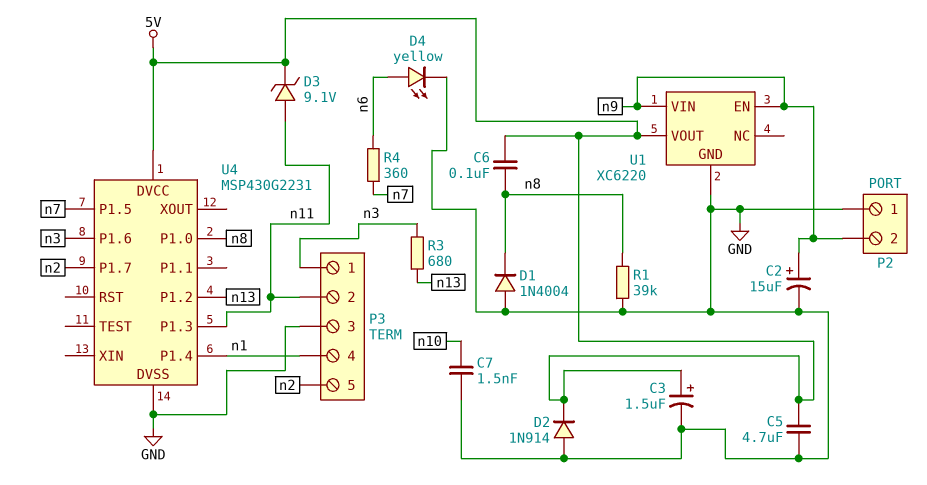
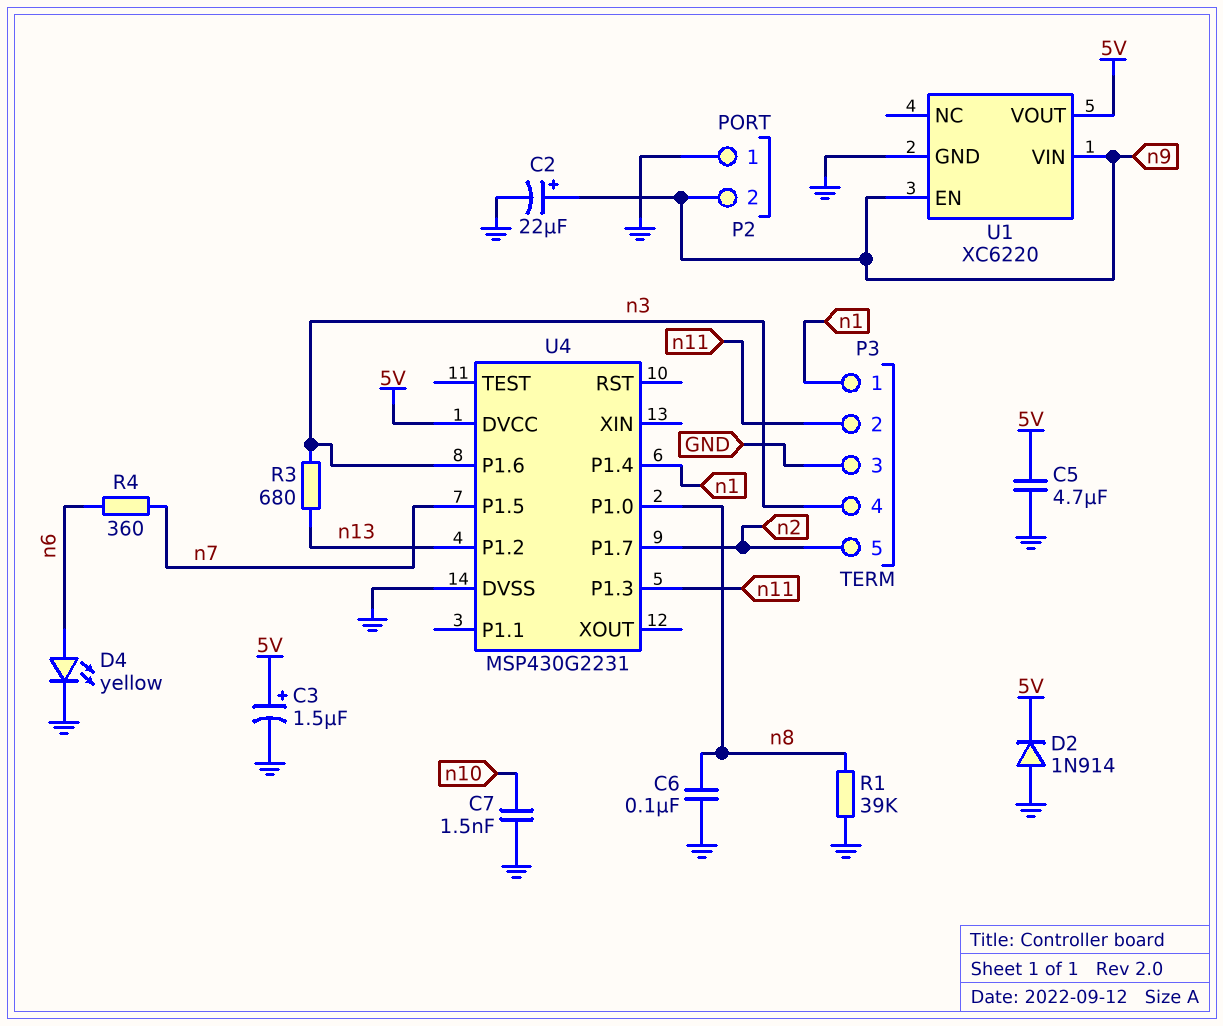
C2: 15uF (plus n9, minus GND) -> 22uF (plus n9, minus GND)
C6: 100nF (5V, n8) -> 100nF (GND, n8)
D1: diode 1N4004 (A GND, K n8) -> none
D3: zener 9.1V (A n11, K 5V) -> none
P3 pin 1: n3 -> n1
P3 pin 4: n1 -> n3

